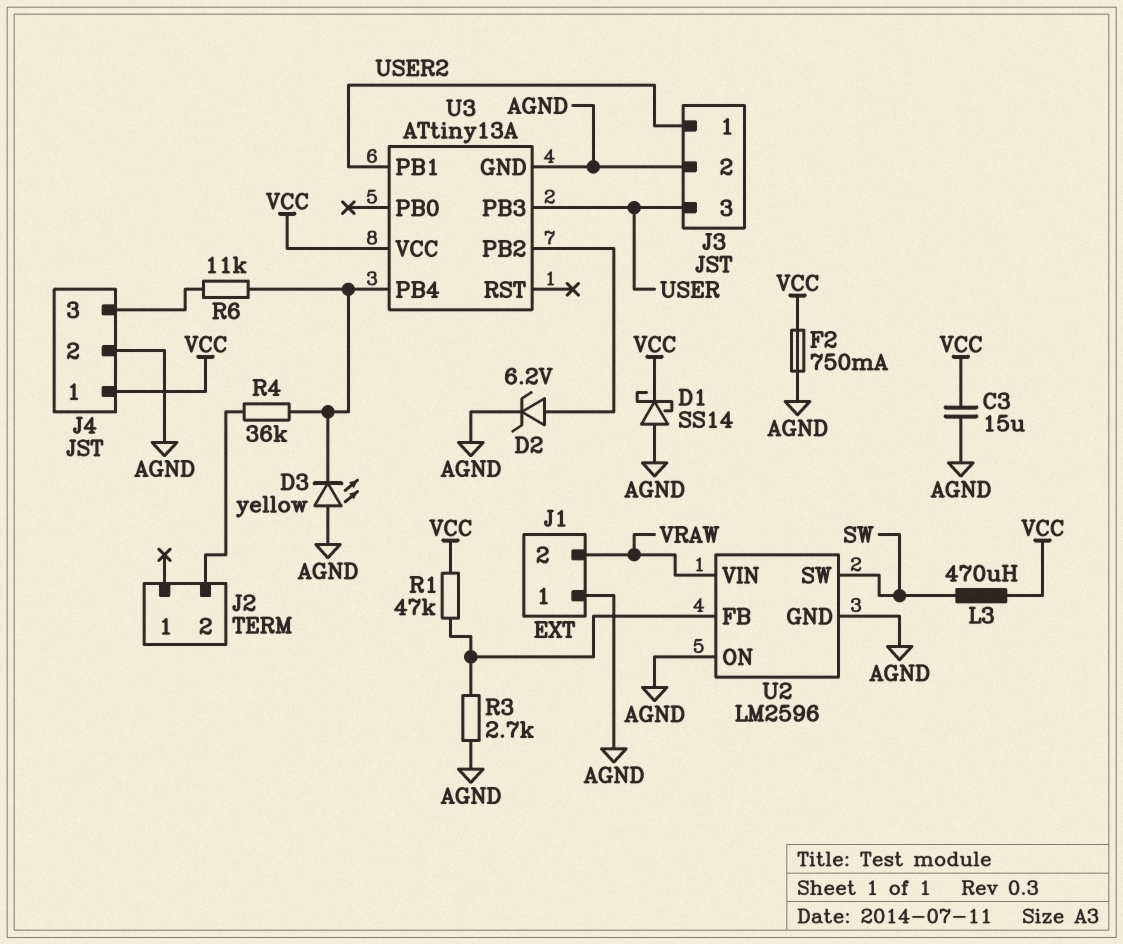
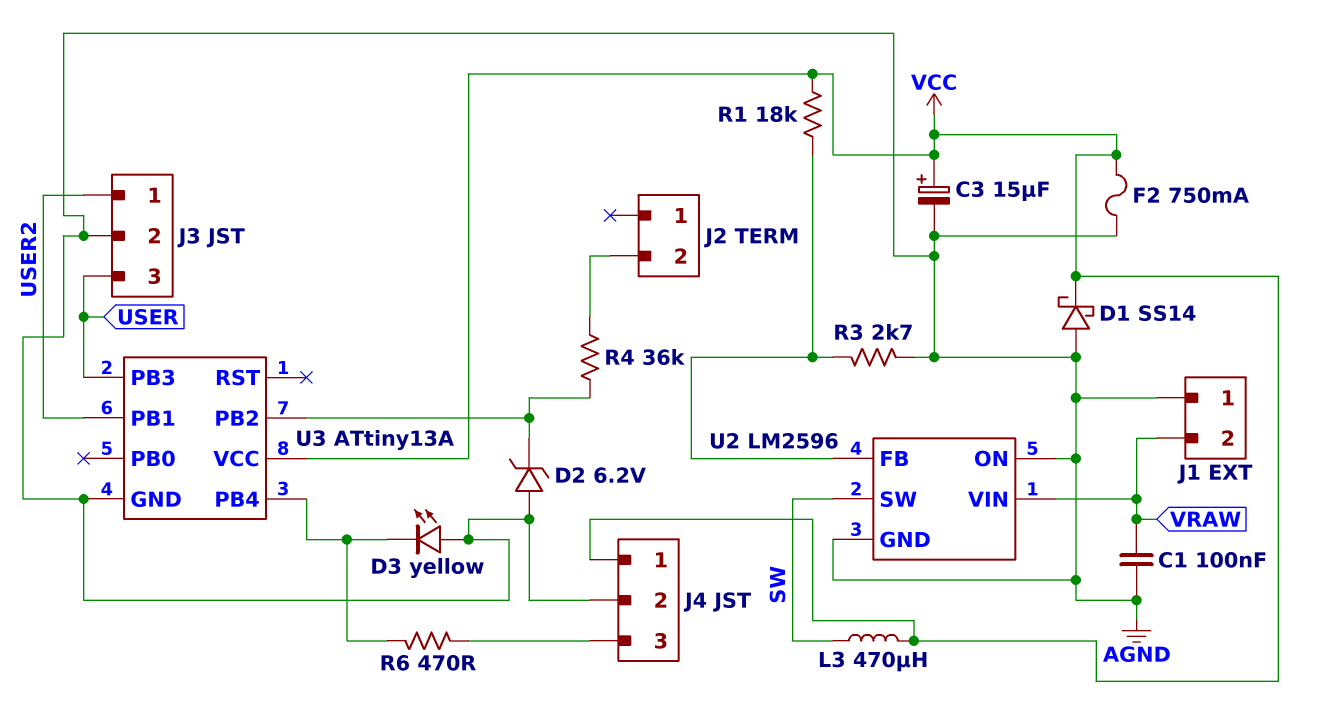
C1: none -> 100nF (AGND, VRAW)
C3: 15uF (AGND, VCC) -> 15uF (plus VCC, minus AGND)
D2: zener 6.2V (A U3/PB2, K AGND) -> zener 6.2V (A AGND, K U3/PB2)
R1: 47k (U2/FB, VCC) -> 18k (U2/FB, VCC)
R4: 36k (J2/2, U3/PB4) -> 36k (J2/2, U3/PB2)
R6: 11k (J4/3, U3/PB4) -> 470 (J4/3, U3/PB4)

